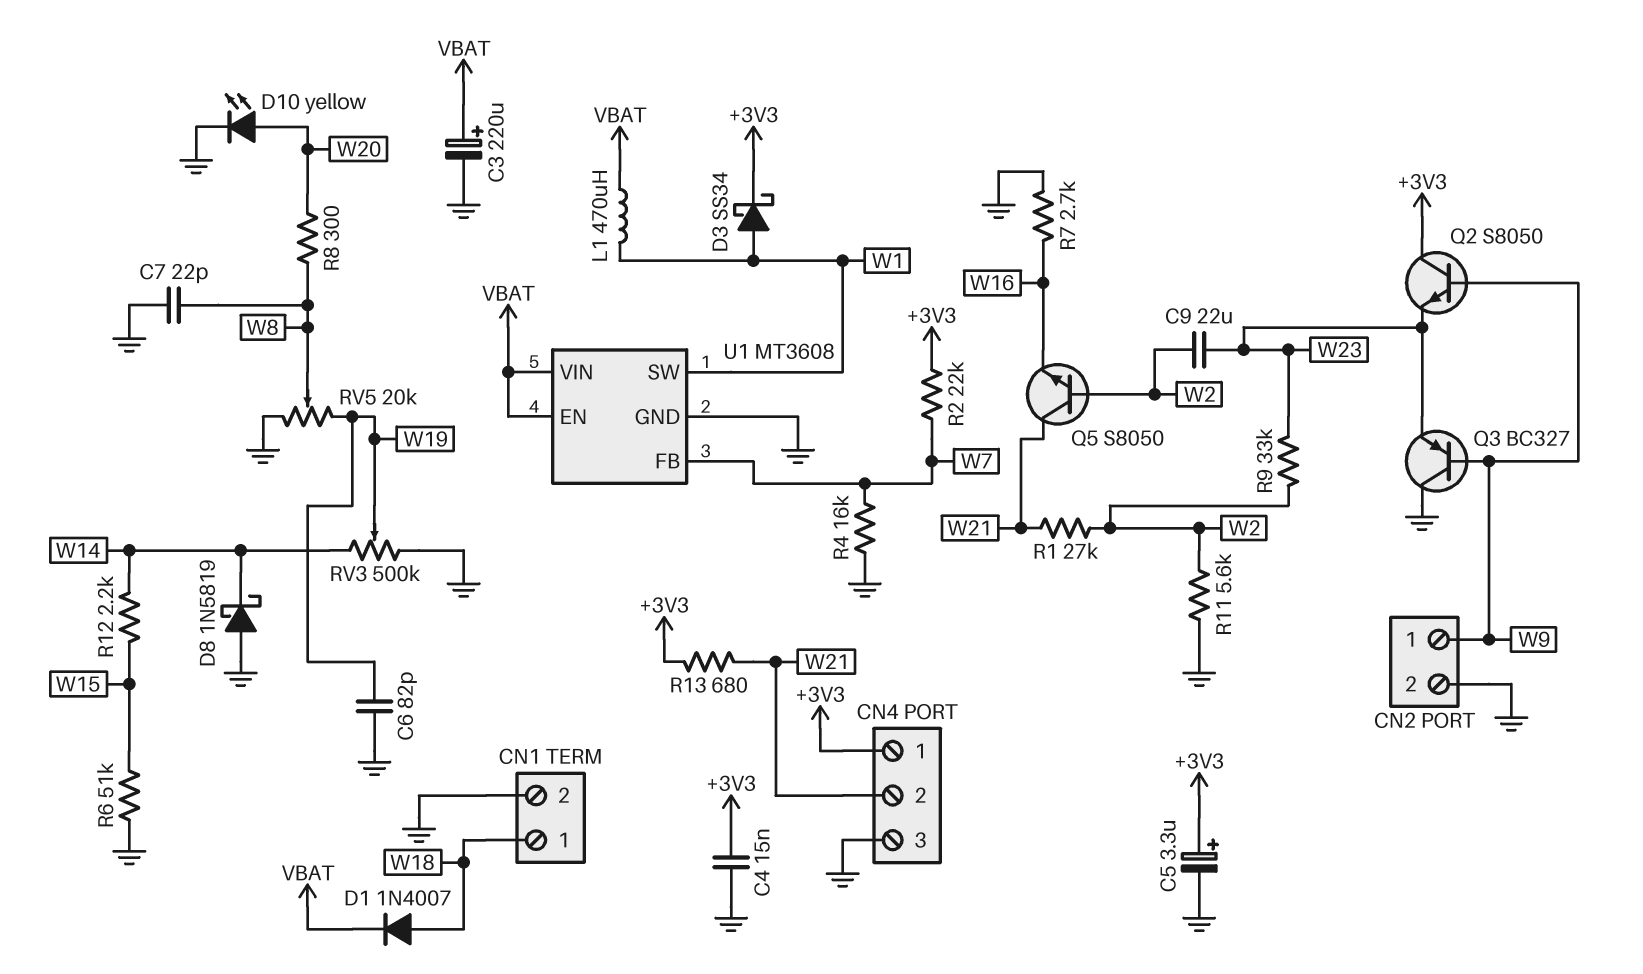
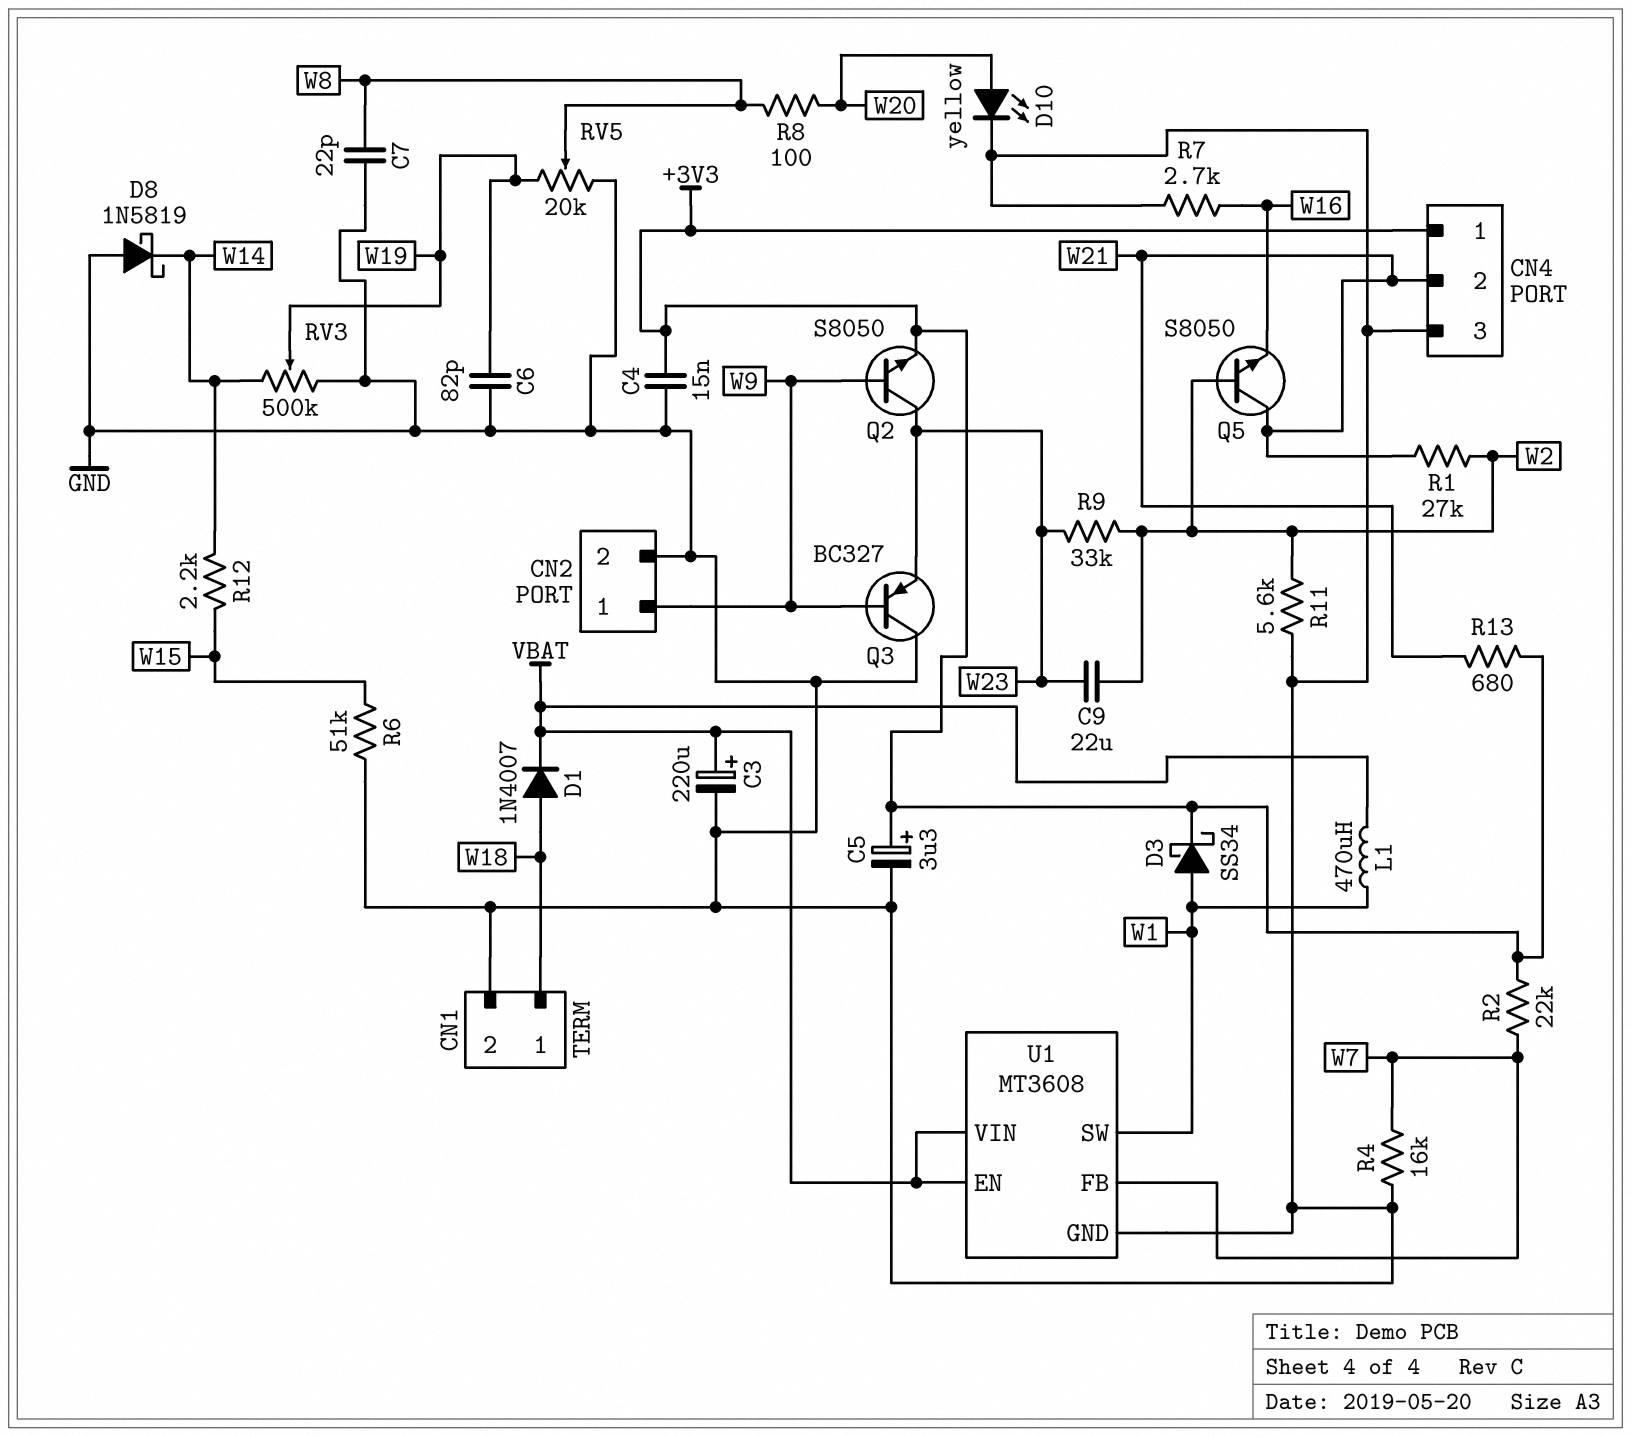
Q2: NPN S8050 (B W9, C +3V3, E W23) -> NPN S8050 (B W9, C W23, E +3V3)
R8: 300 (W8, W20) -> 100 (W8, W20)

